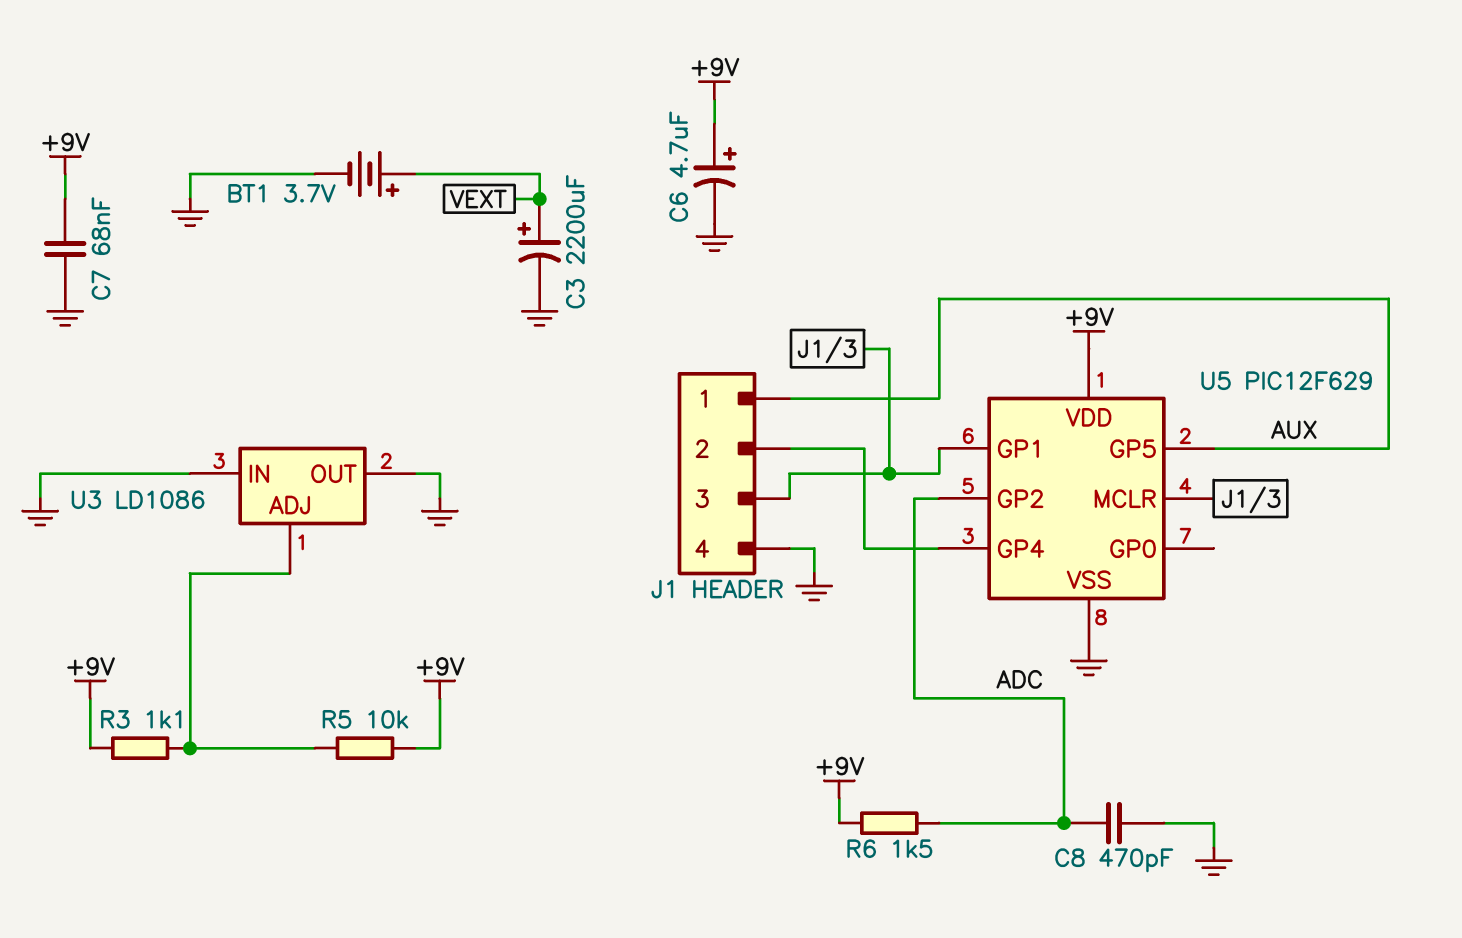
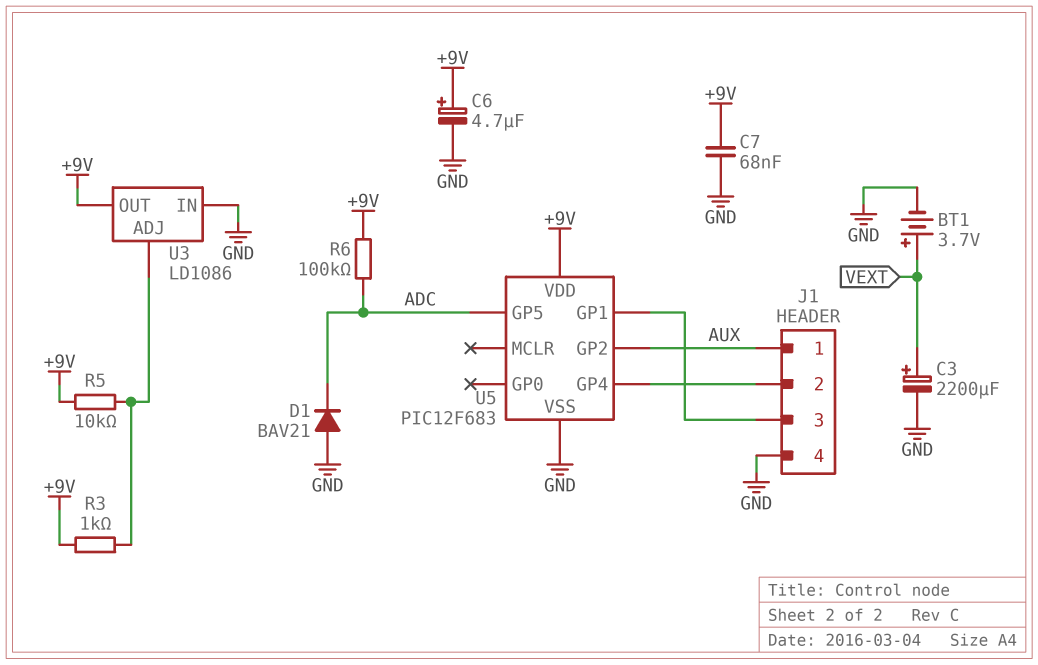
C8: 470pF (ADC, GND) -> none
D1: none -> diode BAV21 (A GND, K ADC)
R3: 1.1k (+9V, U3/ADJ) -> 1k (+9V, U3/ADJ)
R6: 1.5k (+9V, ADC) -> 100k (+9V, ADC)
U3 pin OUT: GND -> +9V
U5: PIC12F629 -> PIC12F683
U5 pin GP2: ADC -> AUX
U5 pin GP5: AUX -> ADC
U5 pin MCLR: J1/3 -> none

